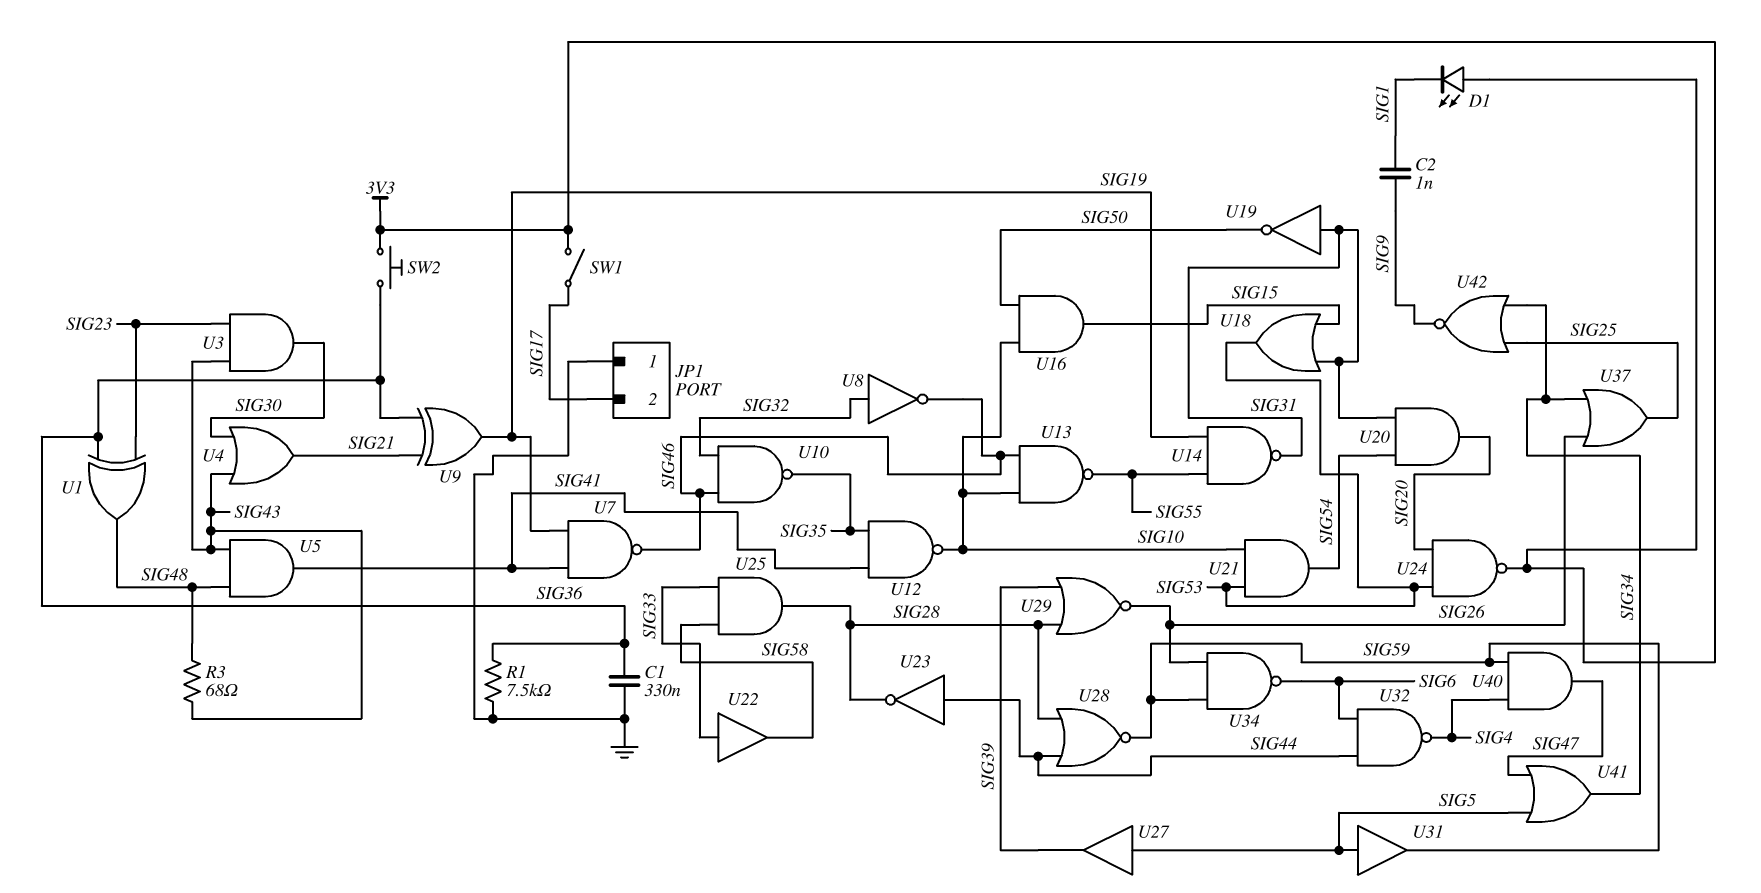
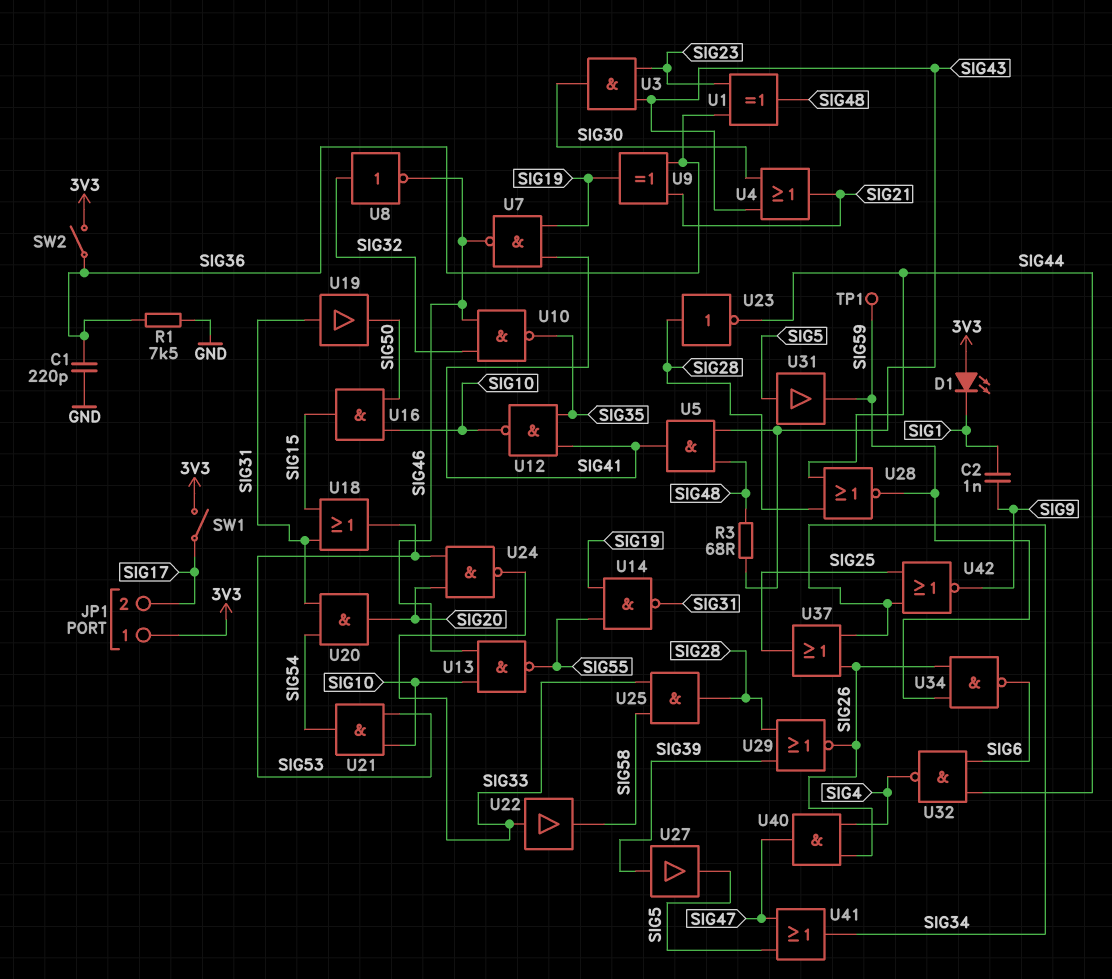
C1: 330nF (GND, SIG36) -> 220pF (GND, SIG36)
JP1 pin 1: GND -> 3V3
SW2: button (3V3, SIG36) -> switch (3V3, SIG36)
TP1: none -> test point (SIG59)
U19: NOT (in SIG31, out SIG50) -> buffer (in SIG31, out SIG50)
U23: NOT (in SIG44, out SIG28) -> NOT (in SIG28, out SIG44)
U24: NAND (in SIG20, in SIG53, out 3V3) -> NAND (in SIG20, in SIG53, out SIG33)
U27: buffer (in SIG5, out SIG39) -> buffer (in SIG39, out SIG5)
U40: AND (in SIG4, in SIG59, out SIG47) -> AND (in SIG4, in SIG26, out SIG47)

